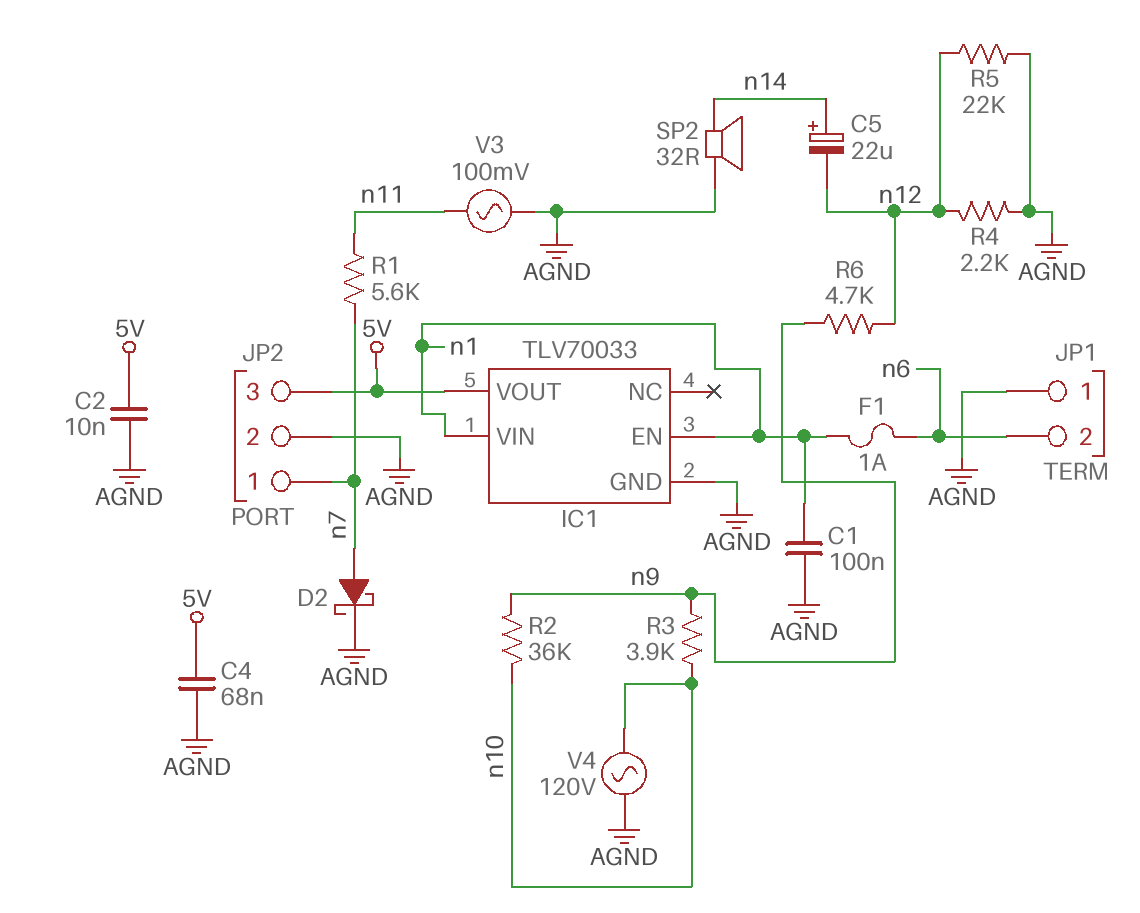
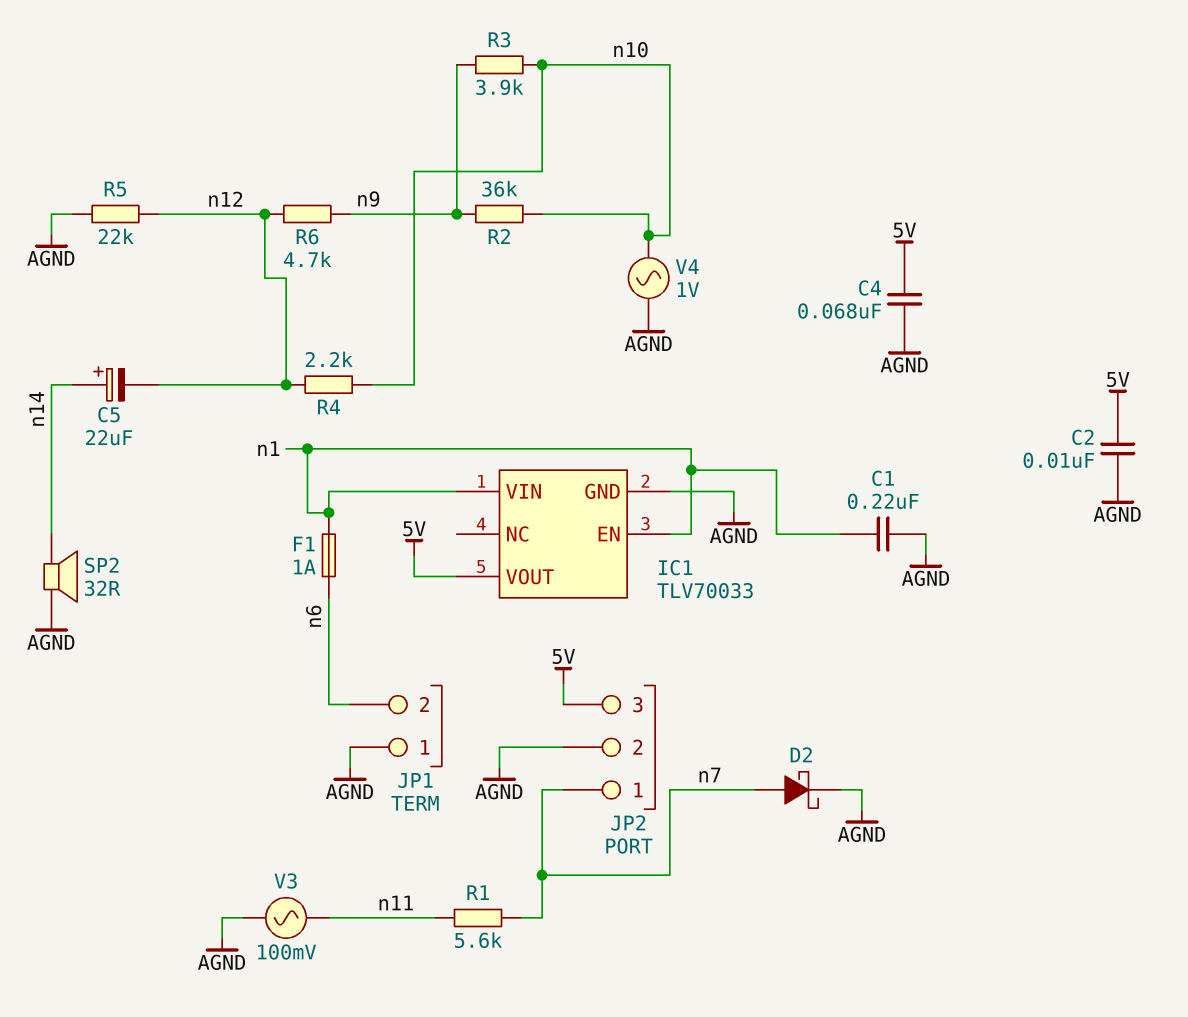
C1: 100nF (AGND, n1) -> 220nF (AGND, n1)
R4: 2.2k (AGND, n12) -> 2.2k (n10, n12)
V4: AC 120V (AGND, n10) -> AC 1V (AGND, n10)

